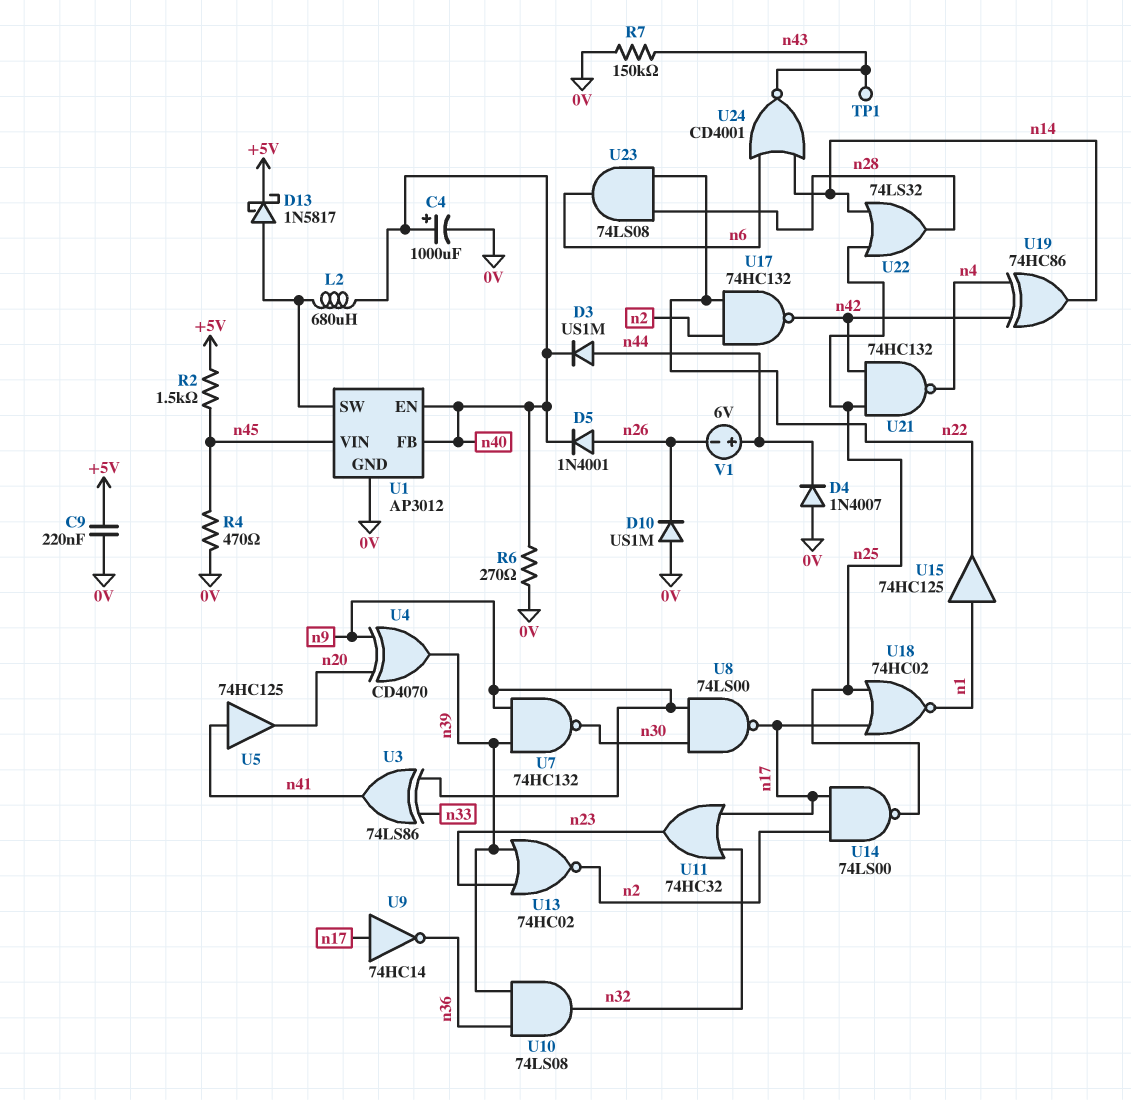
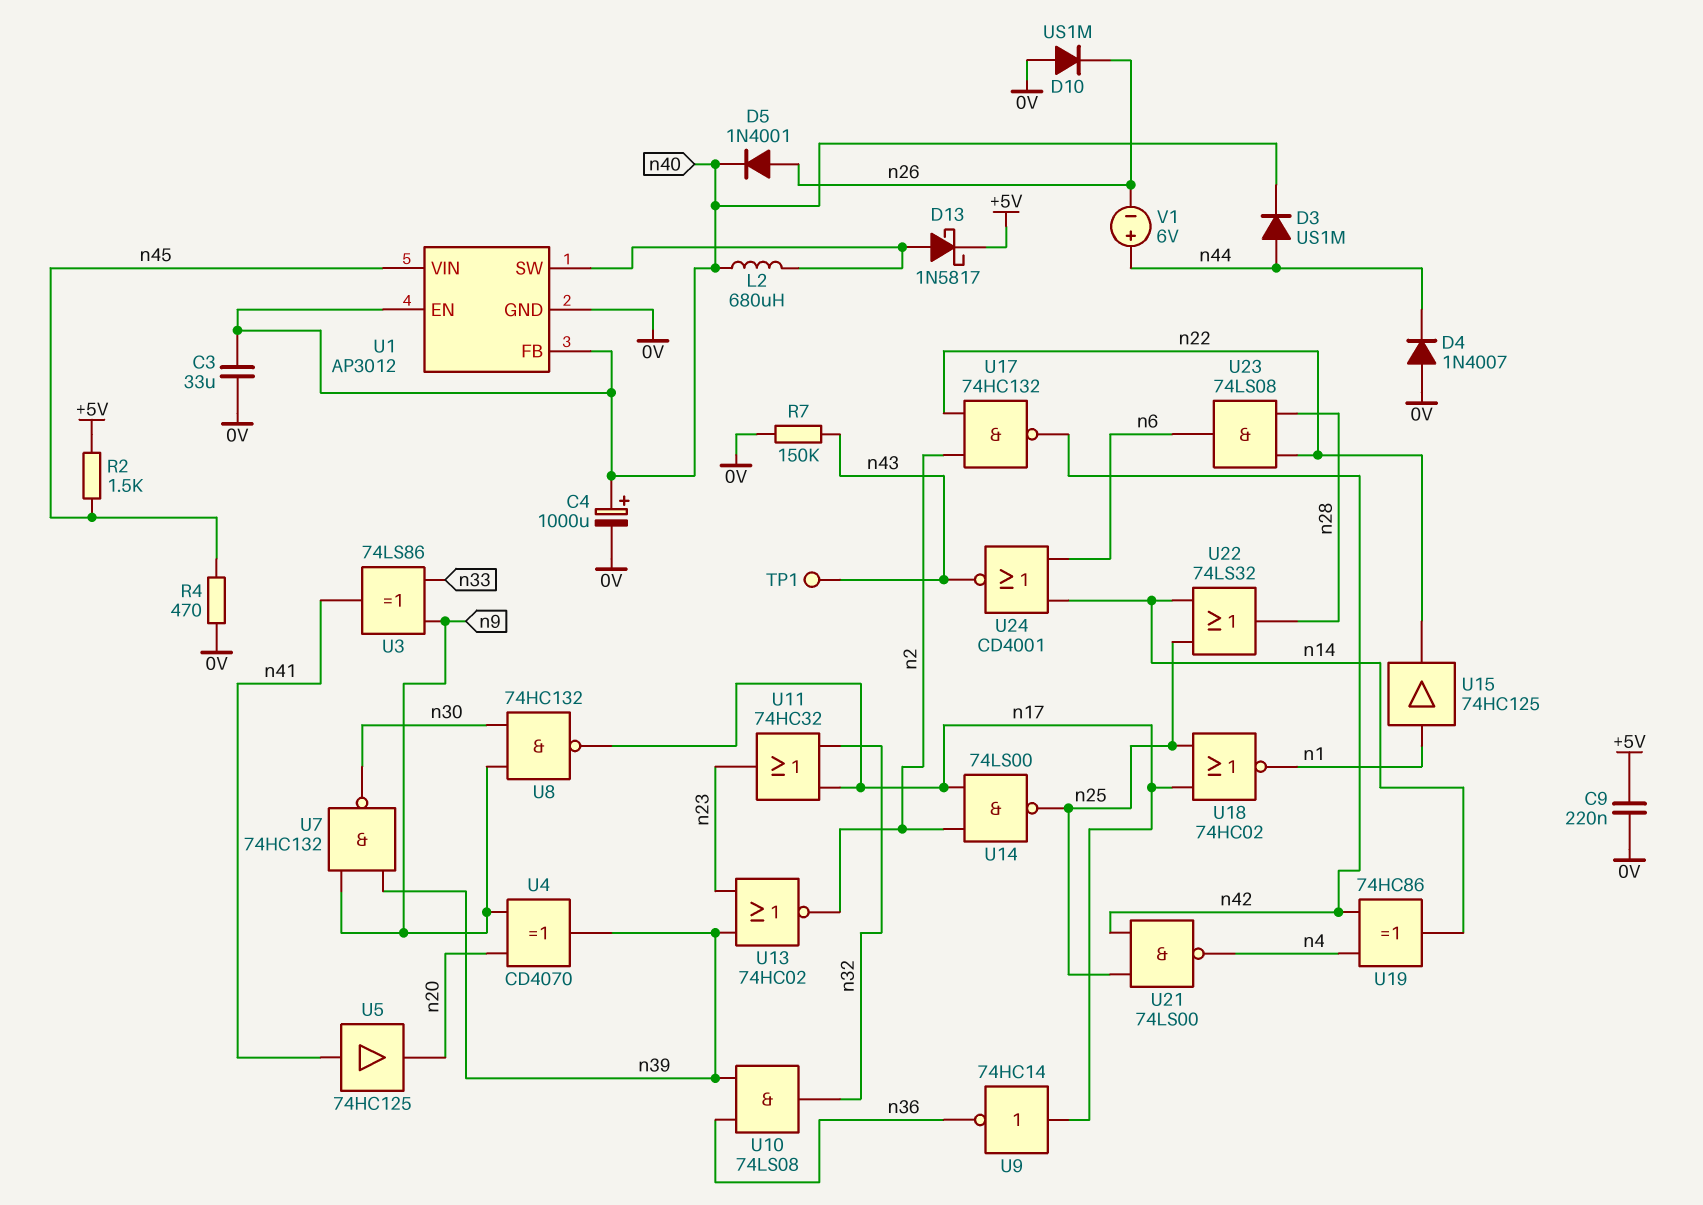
C3: none -> 33uF (0V, n40)
R6: 270 (0V, n40) -> none
U8: NAND 74LS00 (in n9, in n30, out n17) -> NAND 74HC132 (in n9, in n30, out n17)
U21: NAND 74HC132 (in n25, in n42, out n4) -> NAND 74LS00 (in n25, in n42, out n4)

